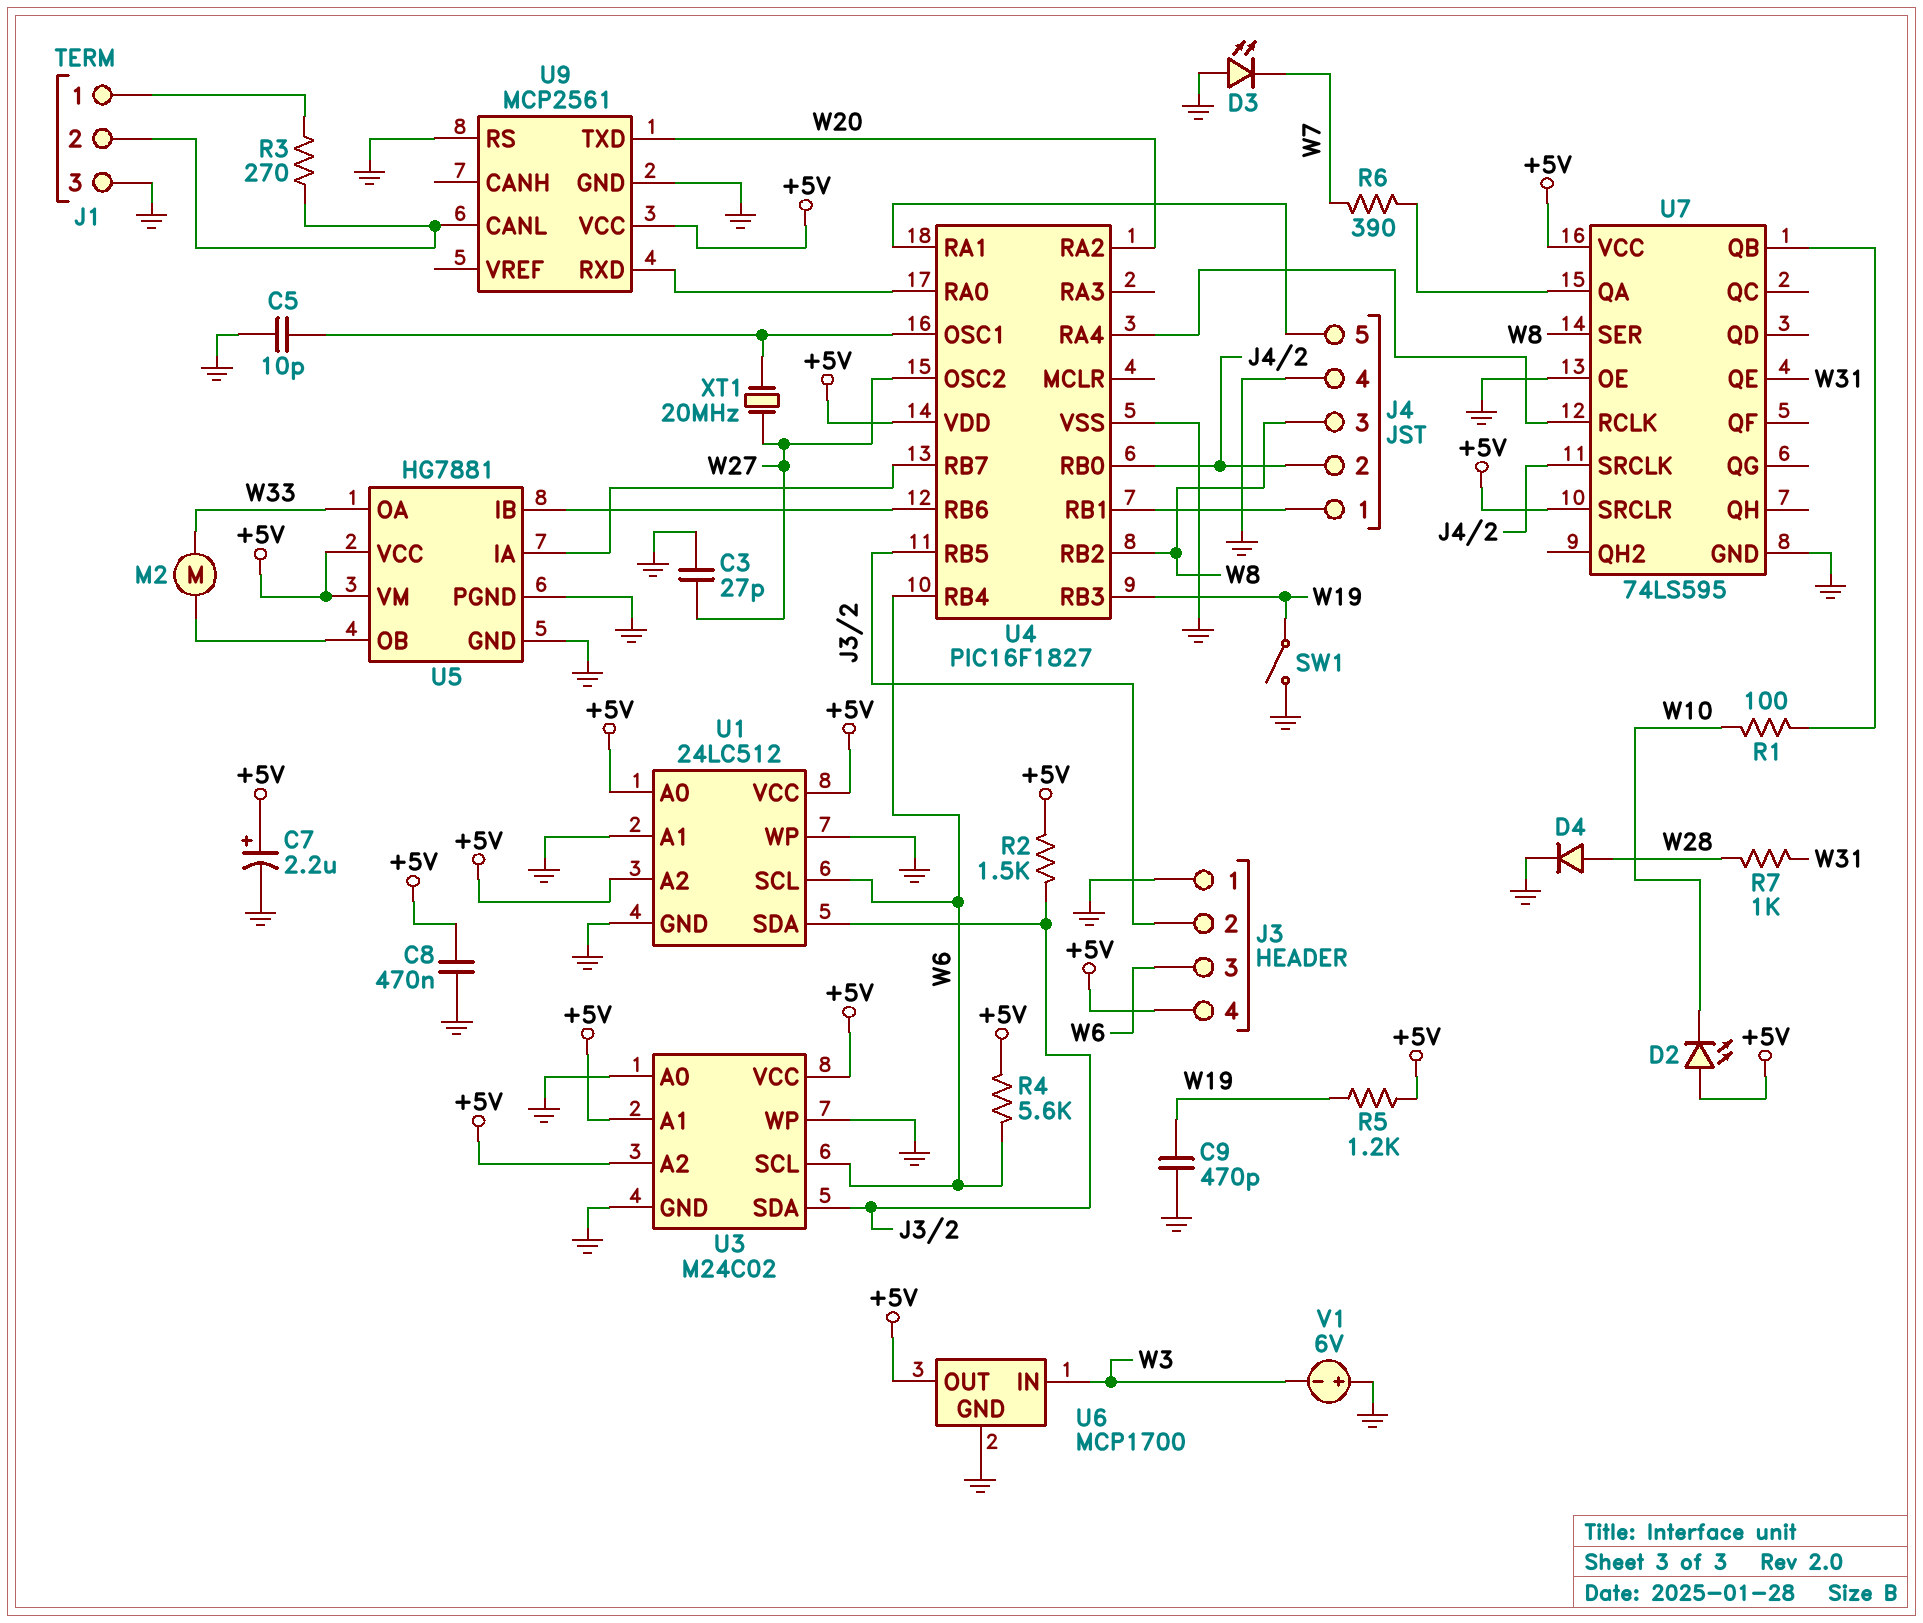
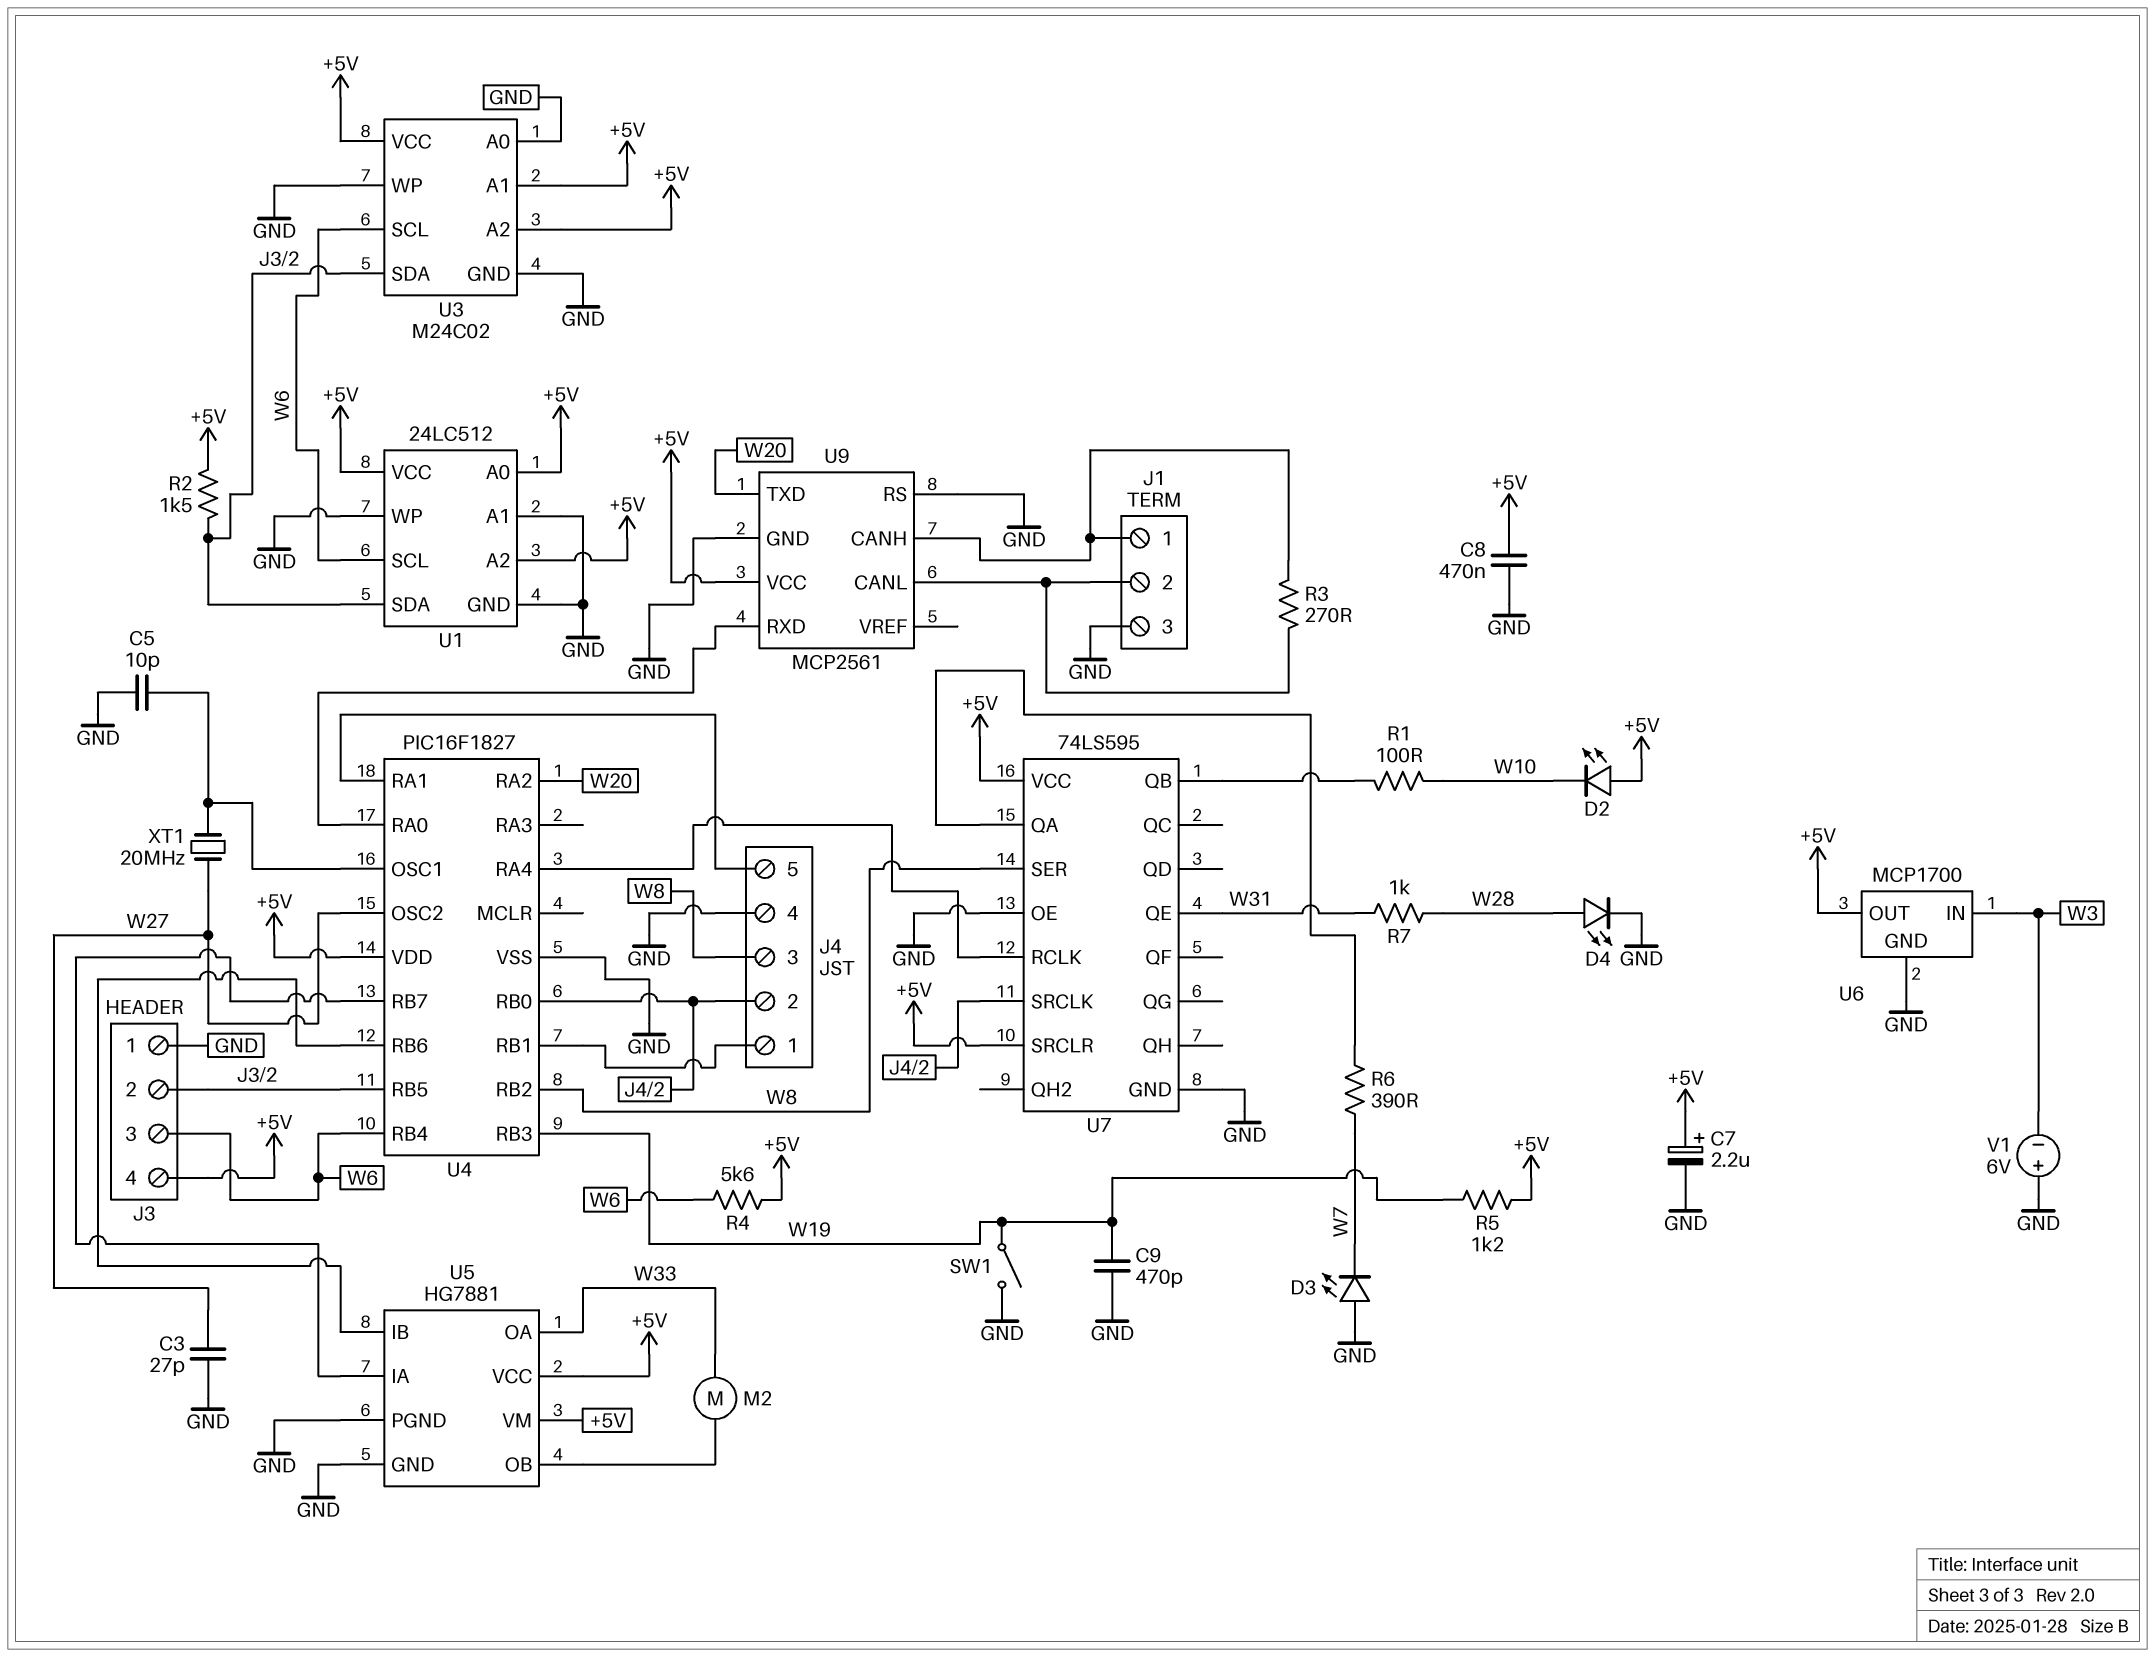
D4: diode (A W28, K GND) -> LED (A W28, K GND)
U9 pin CANH: none -> J1/1

